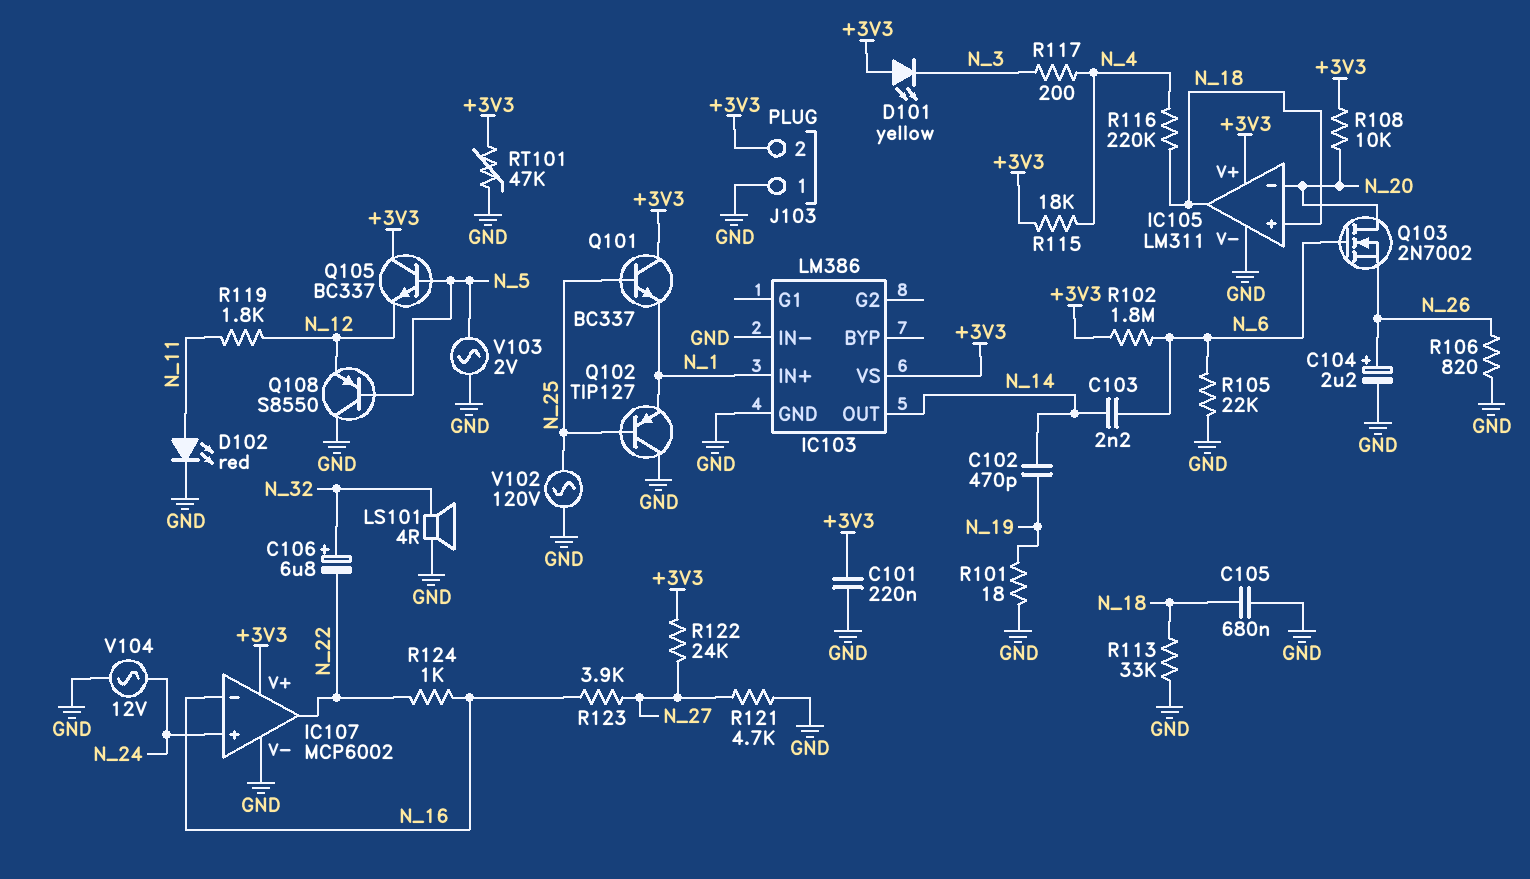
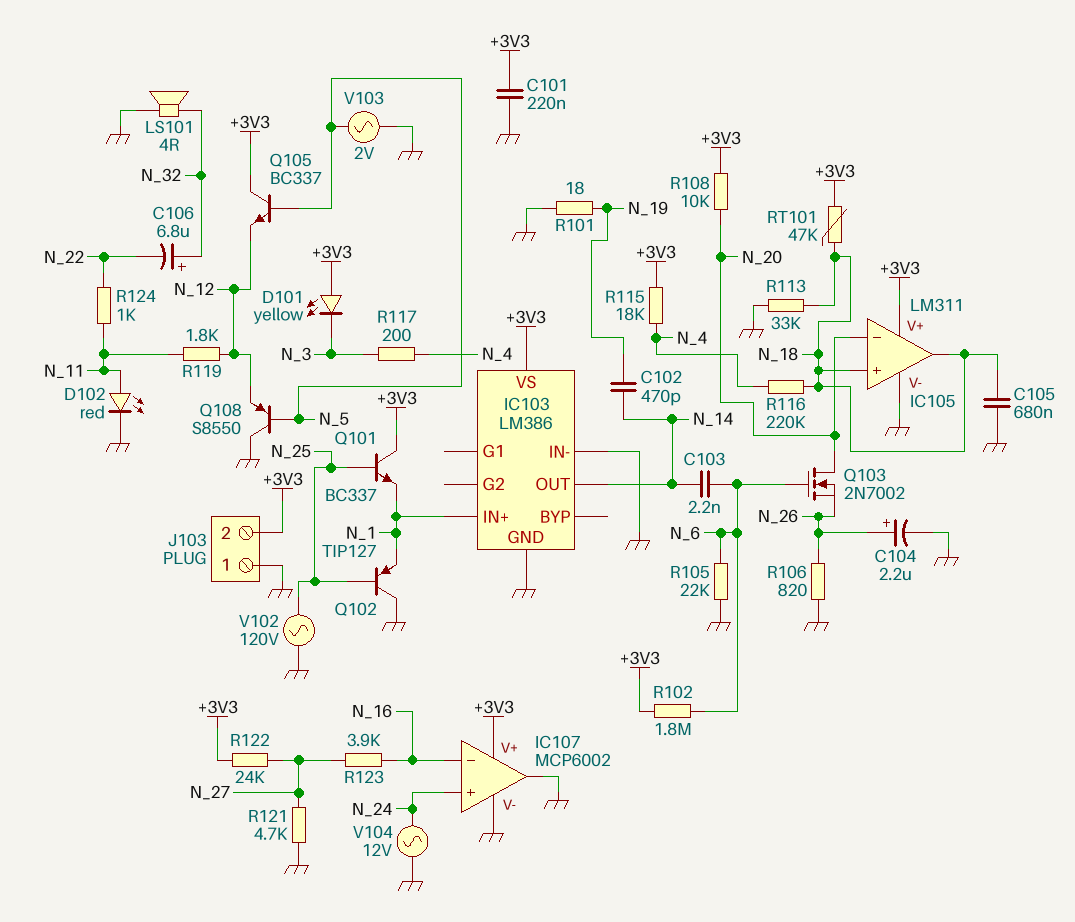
IC107 pin out: N_22 -> GND
R124: 1k (N_16, N_22) -> 1k (N_11, N_22)
RT101: 47k (+3V3, GND) -> 47k (+3V3, N_18)

